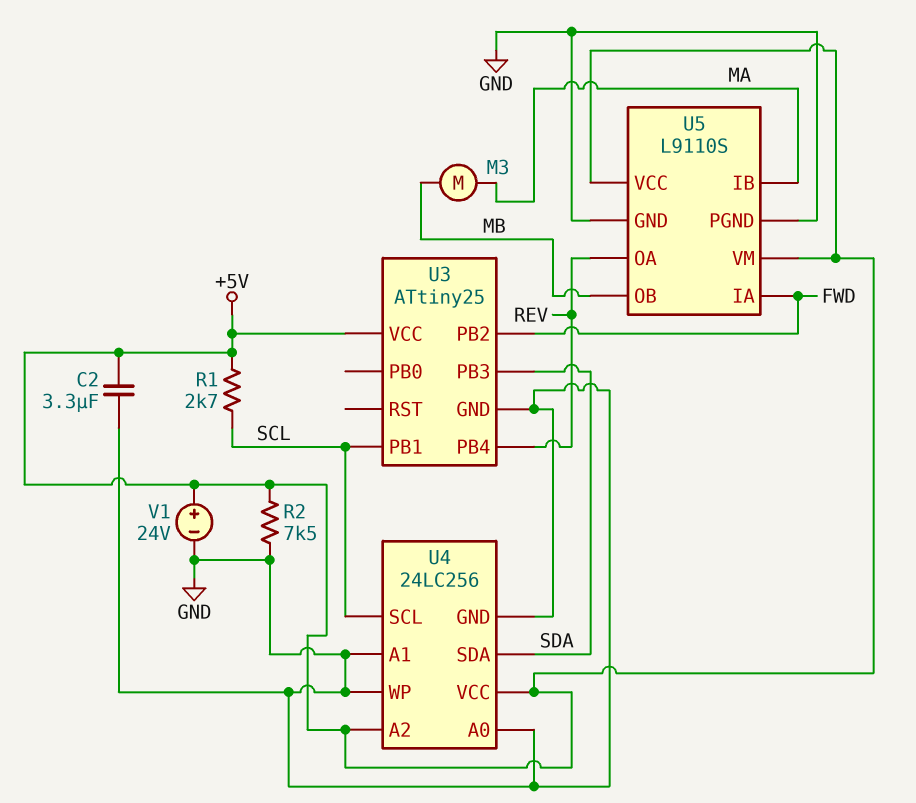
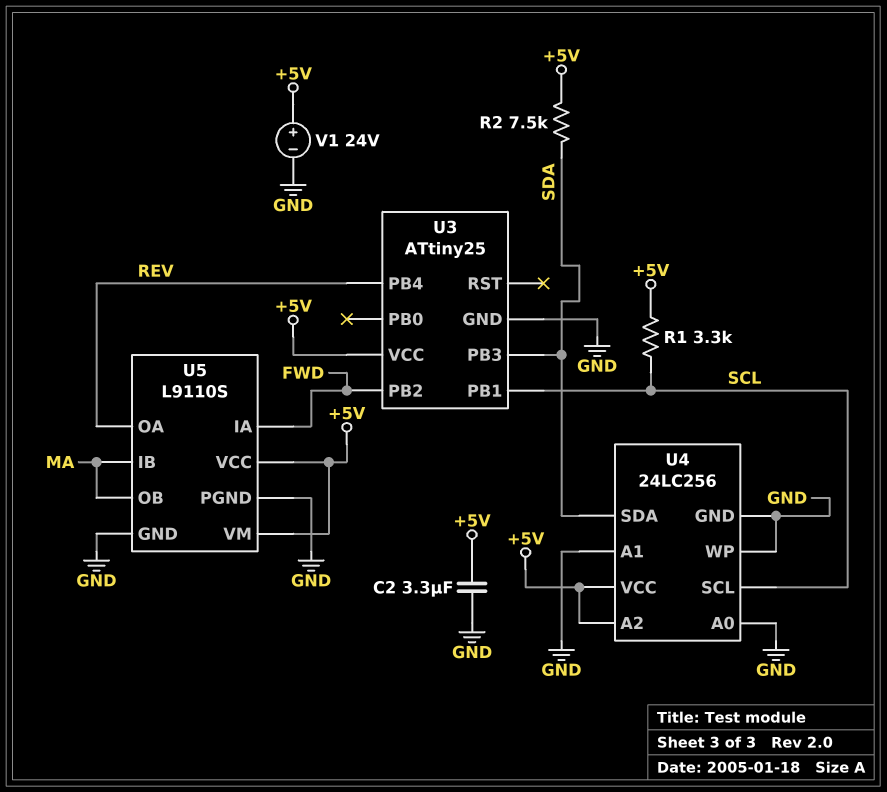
M3: motor (MA, MB) -> none
R1: 2.7k (+5V, SCL) -> 3.3k (+5V, SCL)
R2: 7.5k (+5V, GND) -> 7.5k (+5V, SDA)
U5 pin OB: MB -> MA

